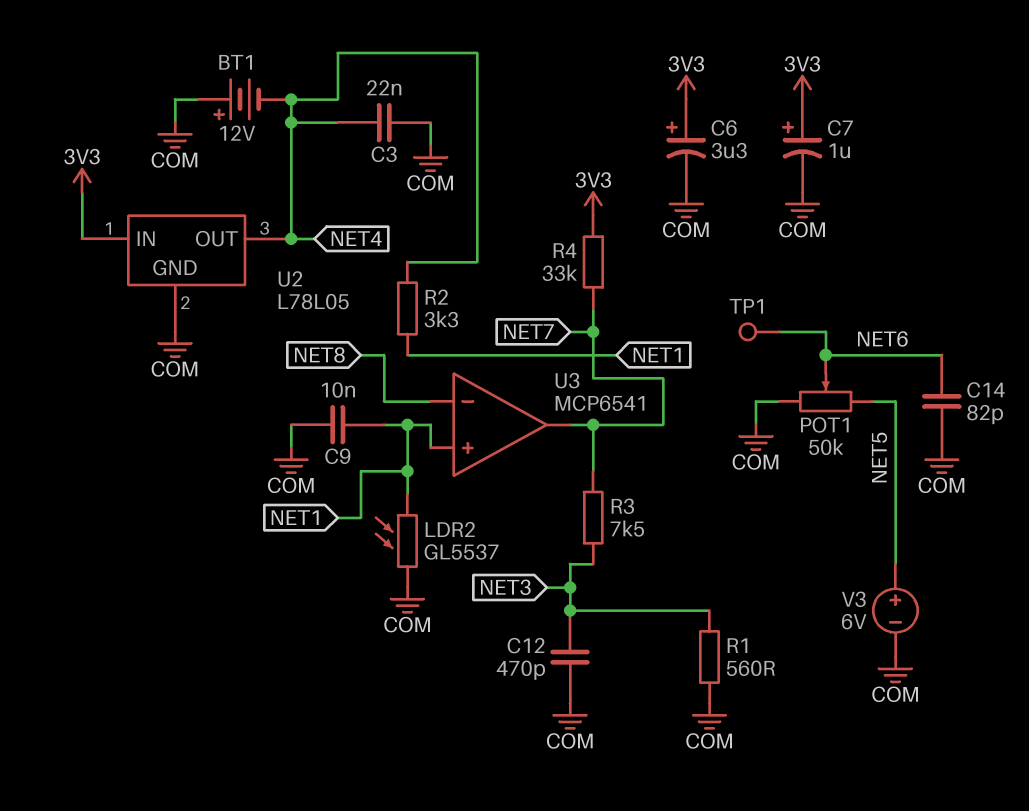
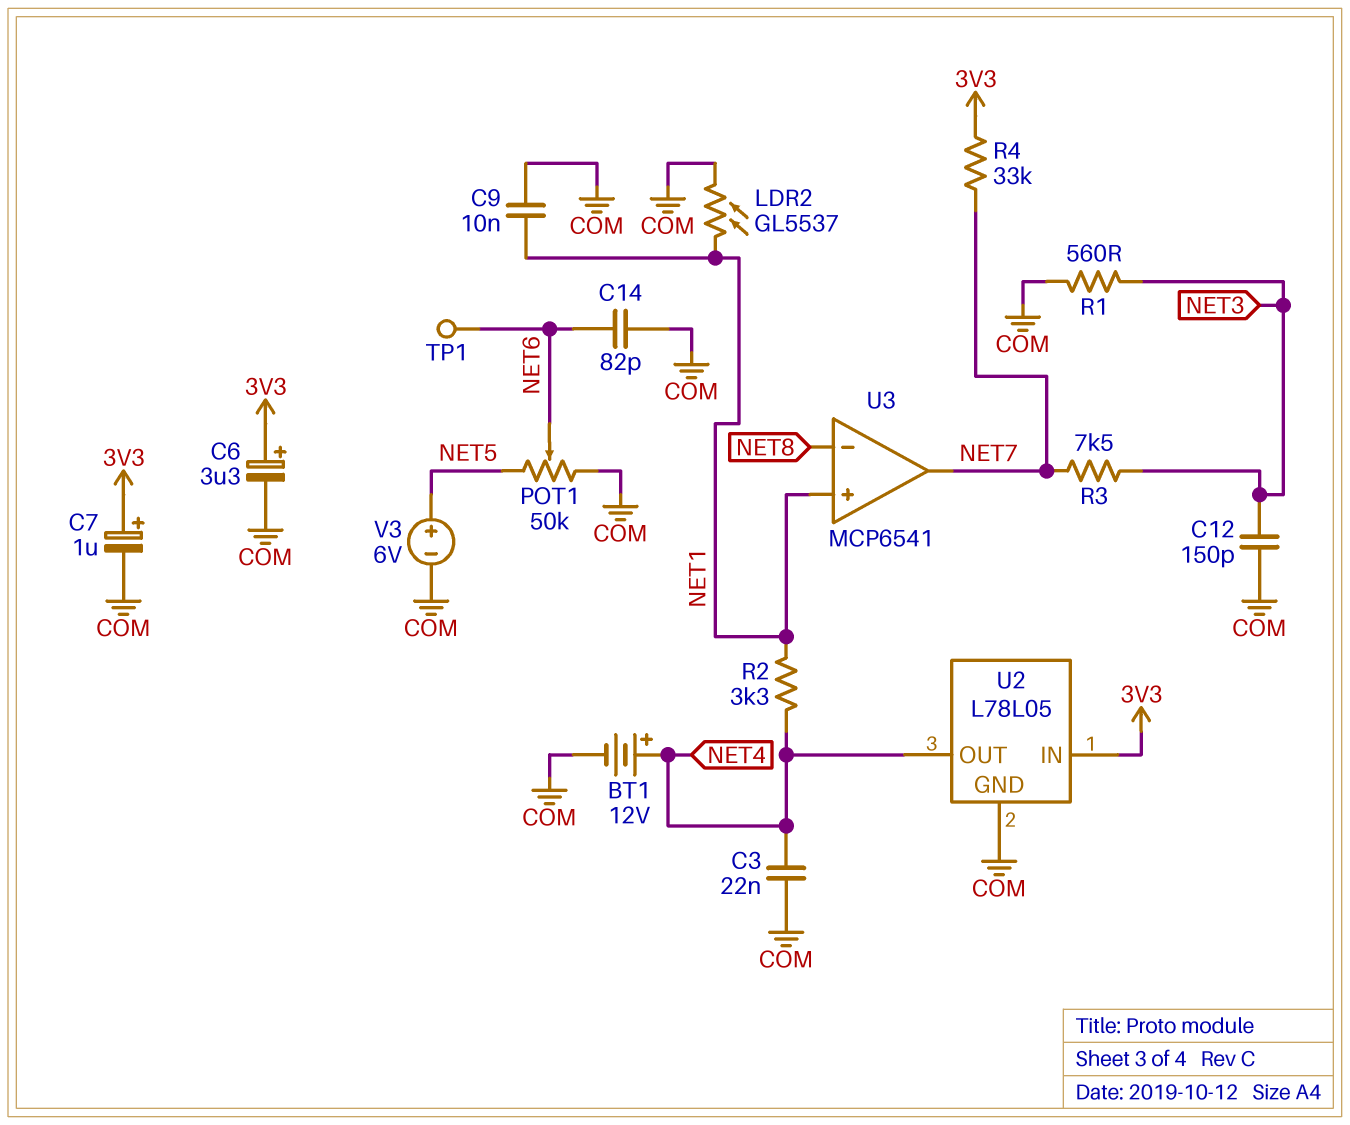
BT1: 12V (plus COM, minus NET4) -> 12V (plus NET4, minus COM)
C12: 470pF (COM, NET3) -> 150pF (COM, NET3)

